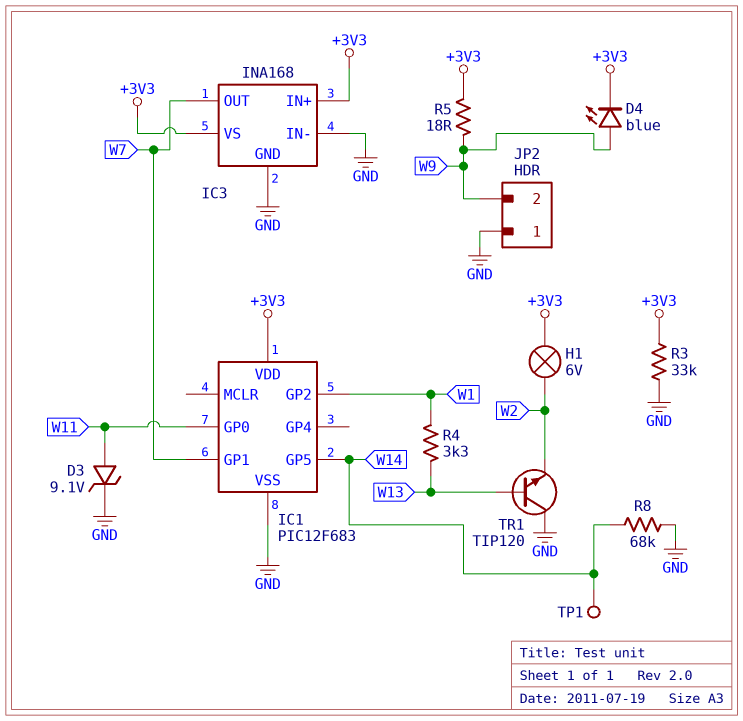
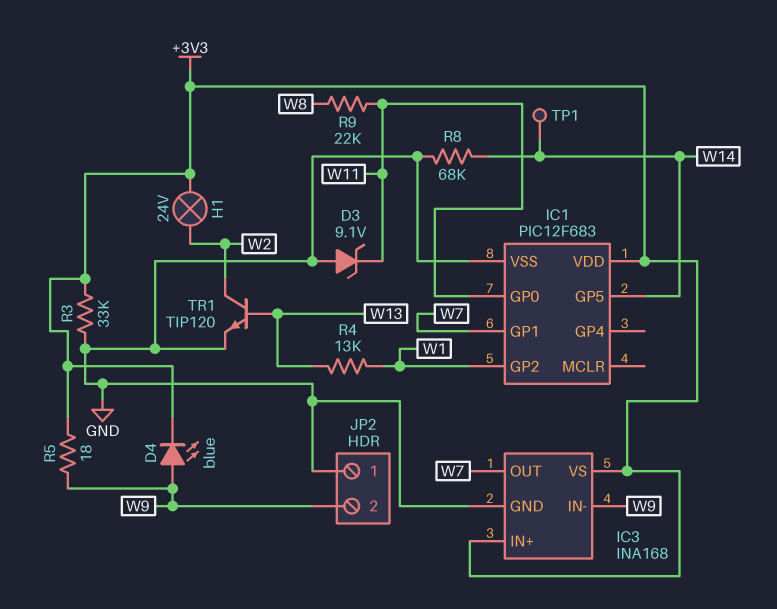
D3: zener 9.1V (A W11, K GND) -> zener 9.1V (A GND, K W11)
H1: lamp 6V (+3V3, W2) -> lamp 24V (+3V3, W2)
IC3 pin IN-: GND -> W9
R4: 3.3k (W1, W13) -> 13k (W1, W13)
R9: none -> 22k (W8, W11)
TR1: NPN TIP120 (B W13, C GND, E W2) -> NPN TIP120 (B W13, C W2, E GND)

